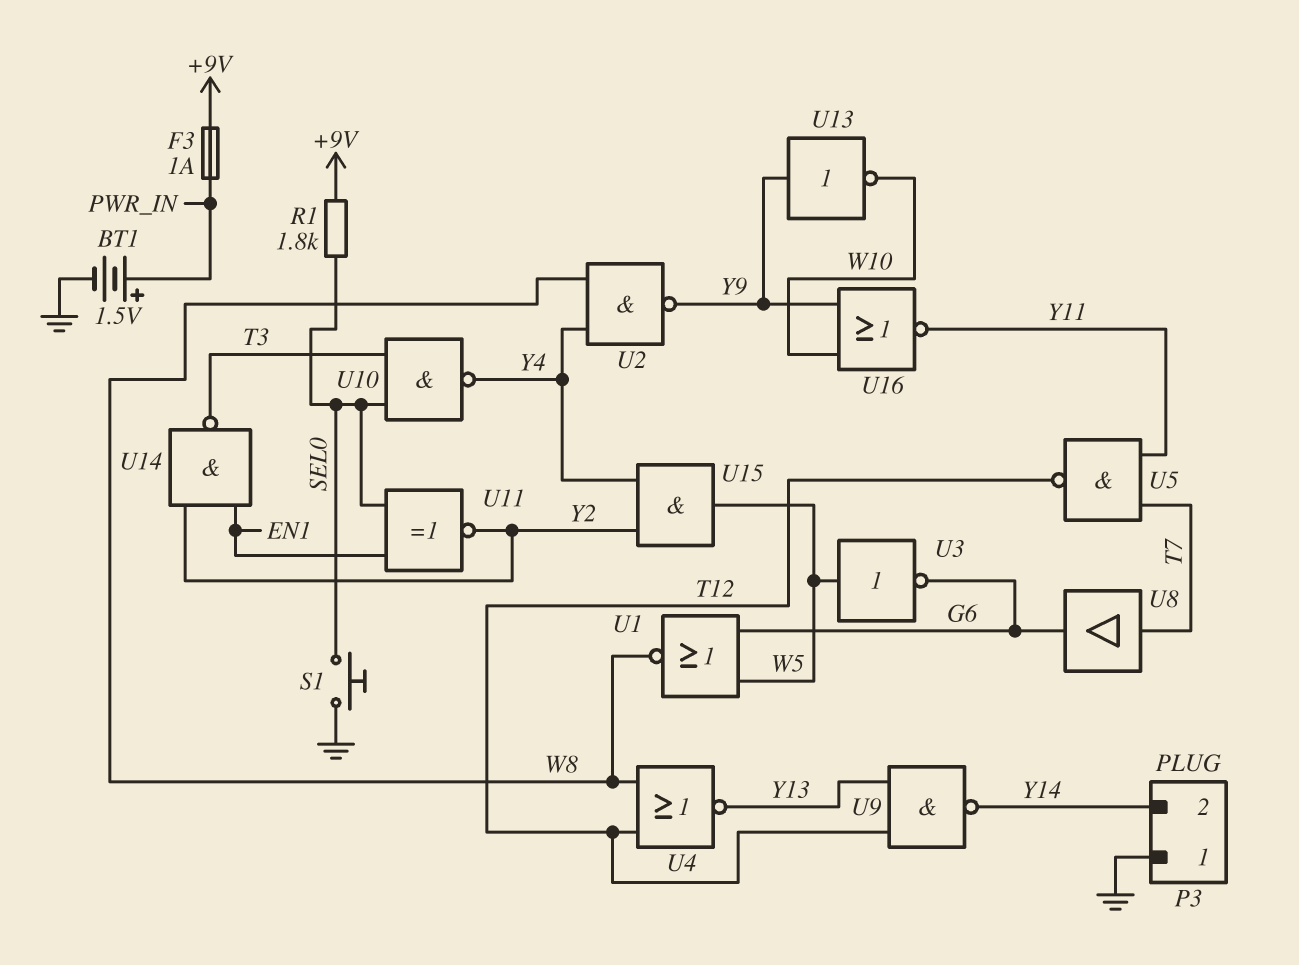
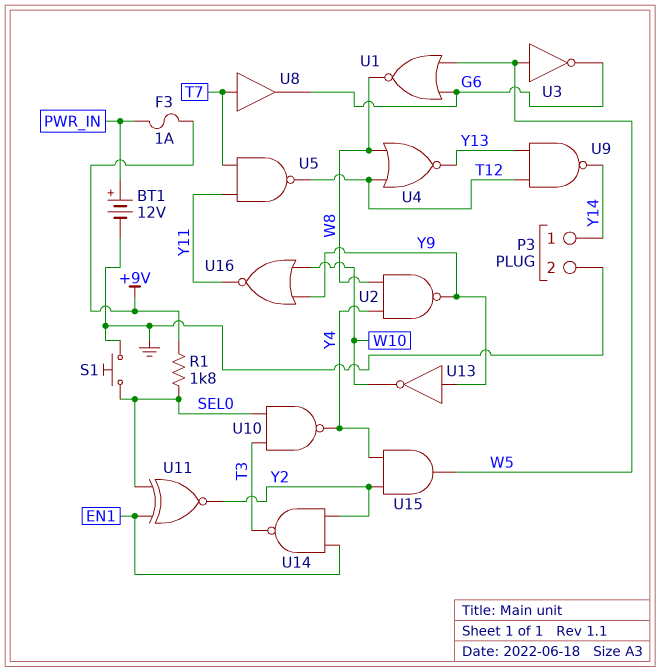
BT1: 1.5V (plus PWR_IN, minus GND) -> 12V (plus PWR_IN, minus GND)
P3 pin 1: GND -> Y14
P3 pin 2: Y14 -> GND

